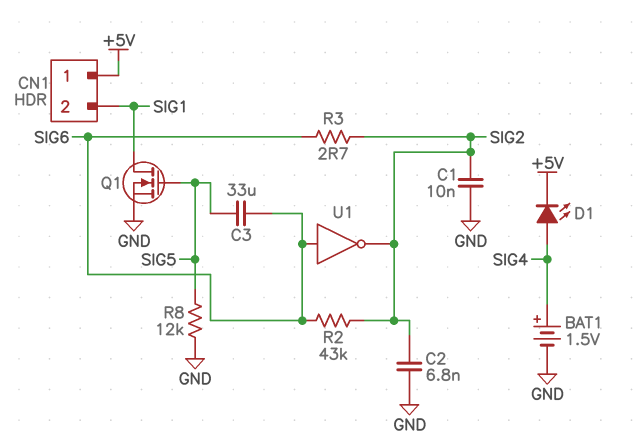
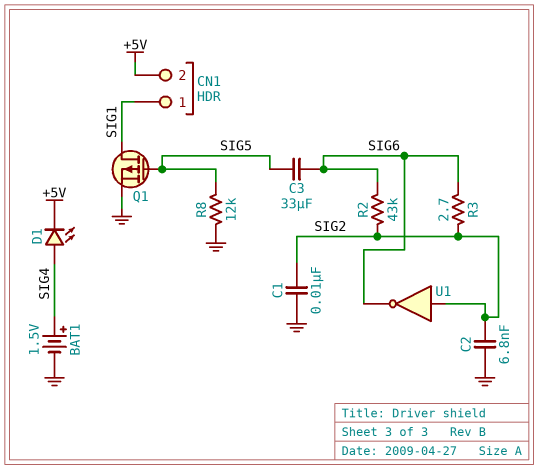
CN1 pin 1: +5V -> SIG1
CN1 pin 2: SIG1 -> +5V
Q1: NMOS (G SIG5, D SIG1, S GND) -> PMOS (G SIG5, D SIG1, S GND)
U1: NOT (in SIG6, out SIG2) -> NOT (in SIG2, out SIG6)

